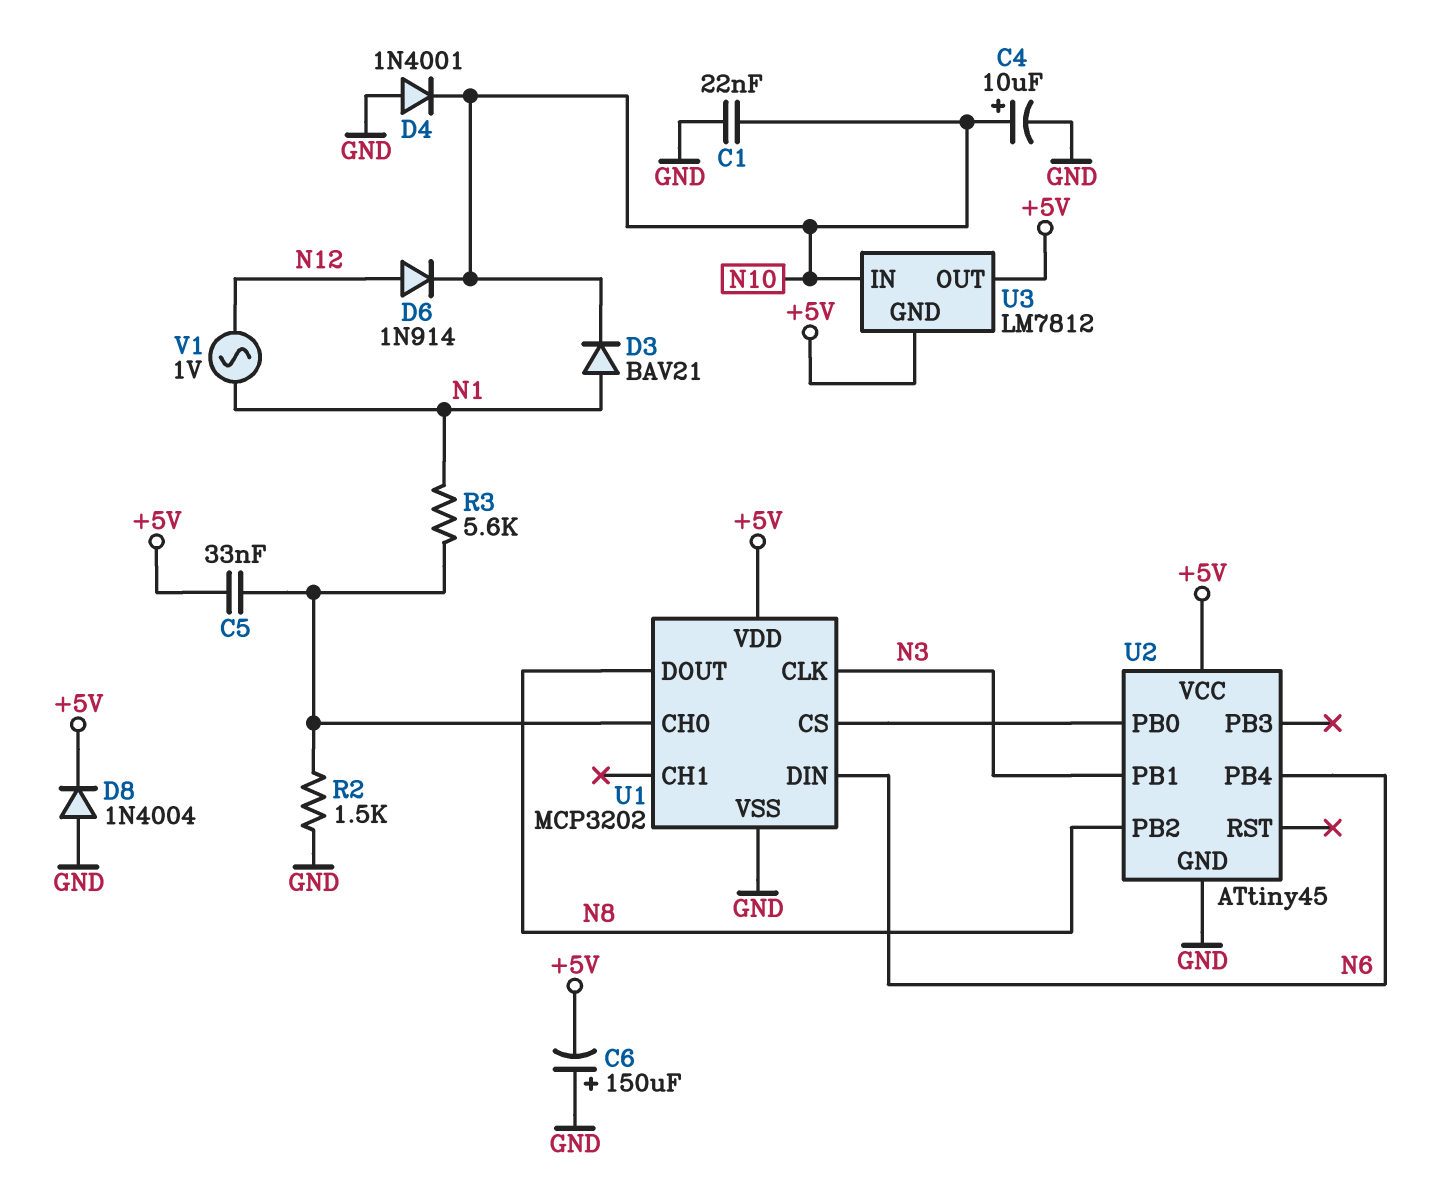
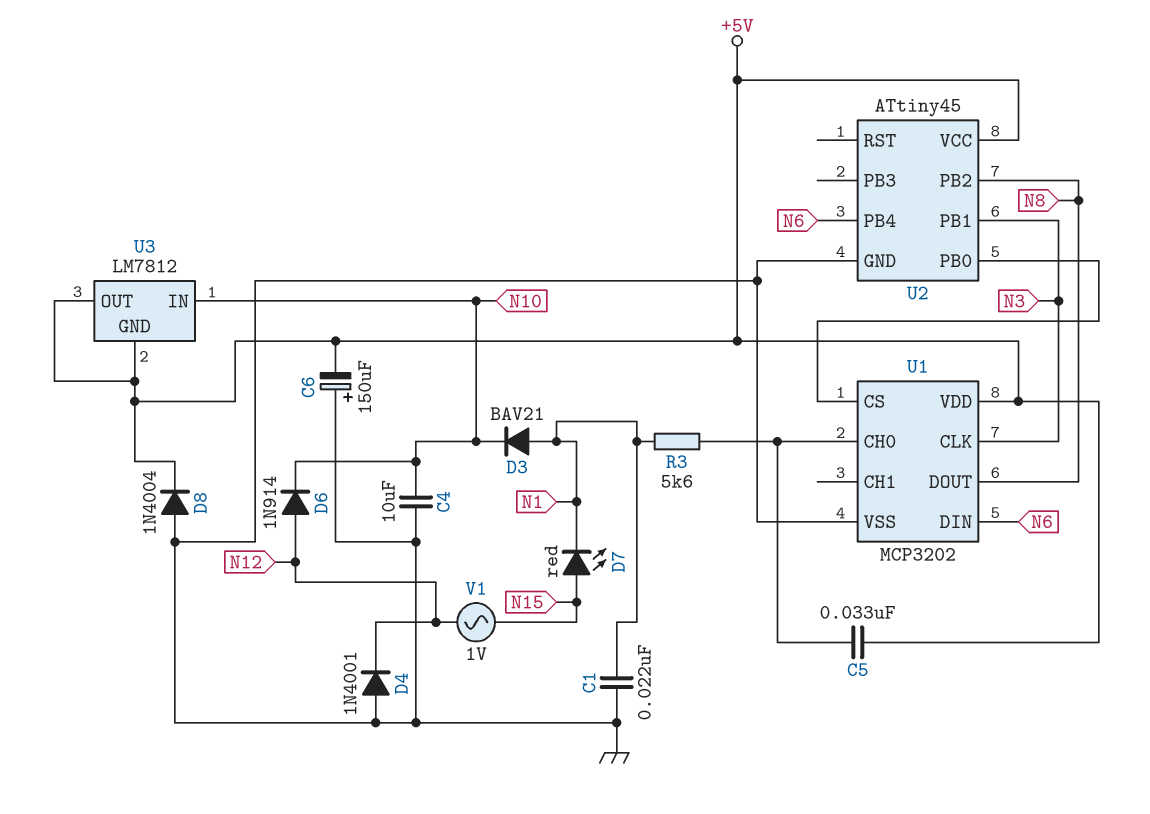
C1: 22nF (GND, N10) -> 22nF (GND, N1)
C4: 10uF (plus N10, minus GND) -> 10uF (GND, N10)
D4: diode 1N4001 (A GND, K N10) -> diode 1N4001 (A GND, K N12)
D7: none -> LED red (A N15, K N1)
R2: 1.5k (GND, U1/CH0) -> none
V1: AC 1V (N1, N12) -> AC 1V (N12, N15)

